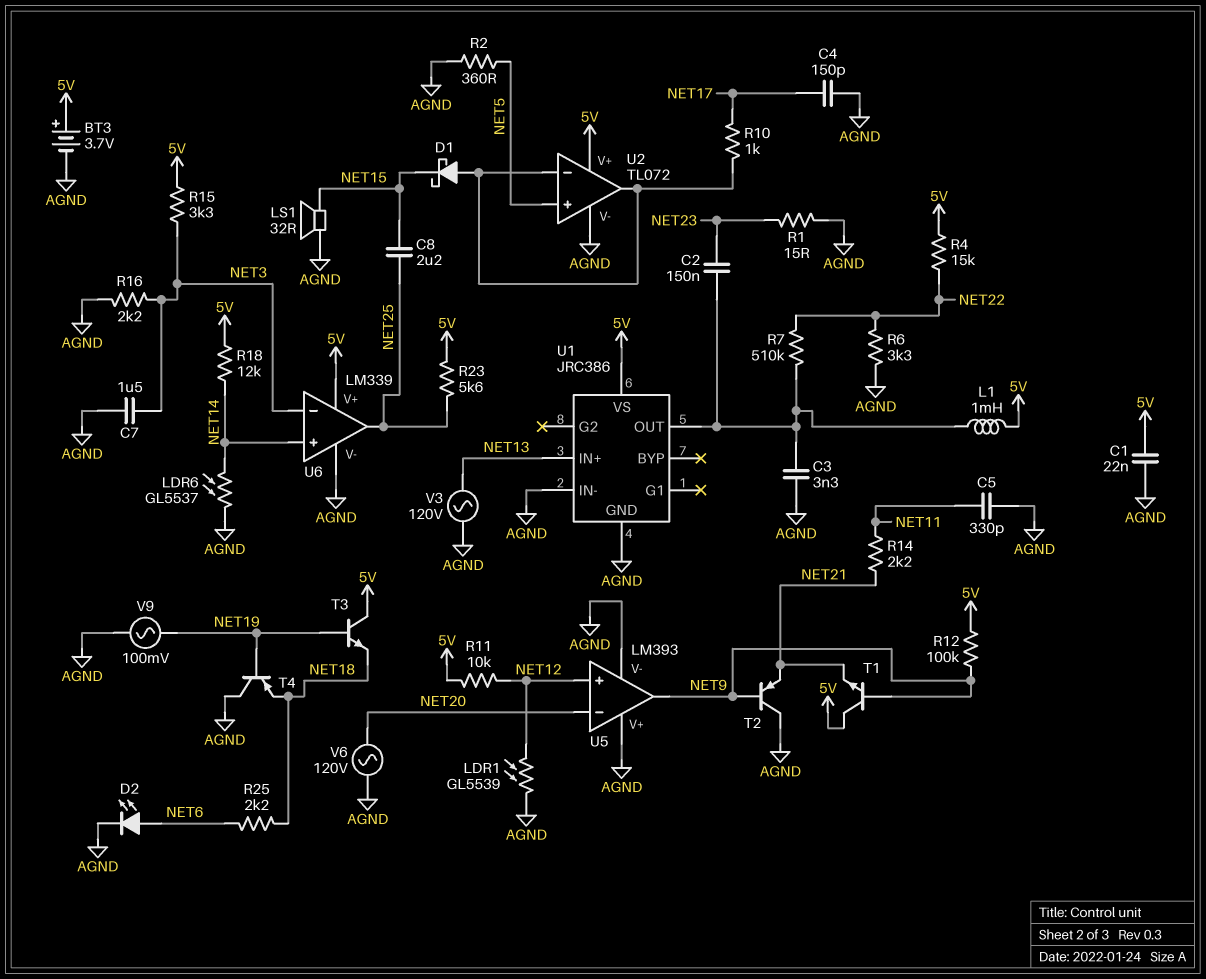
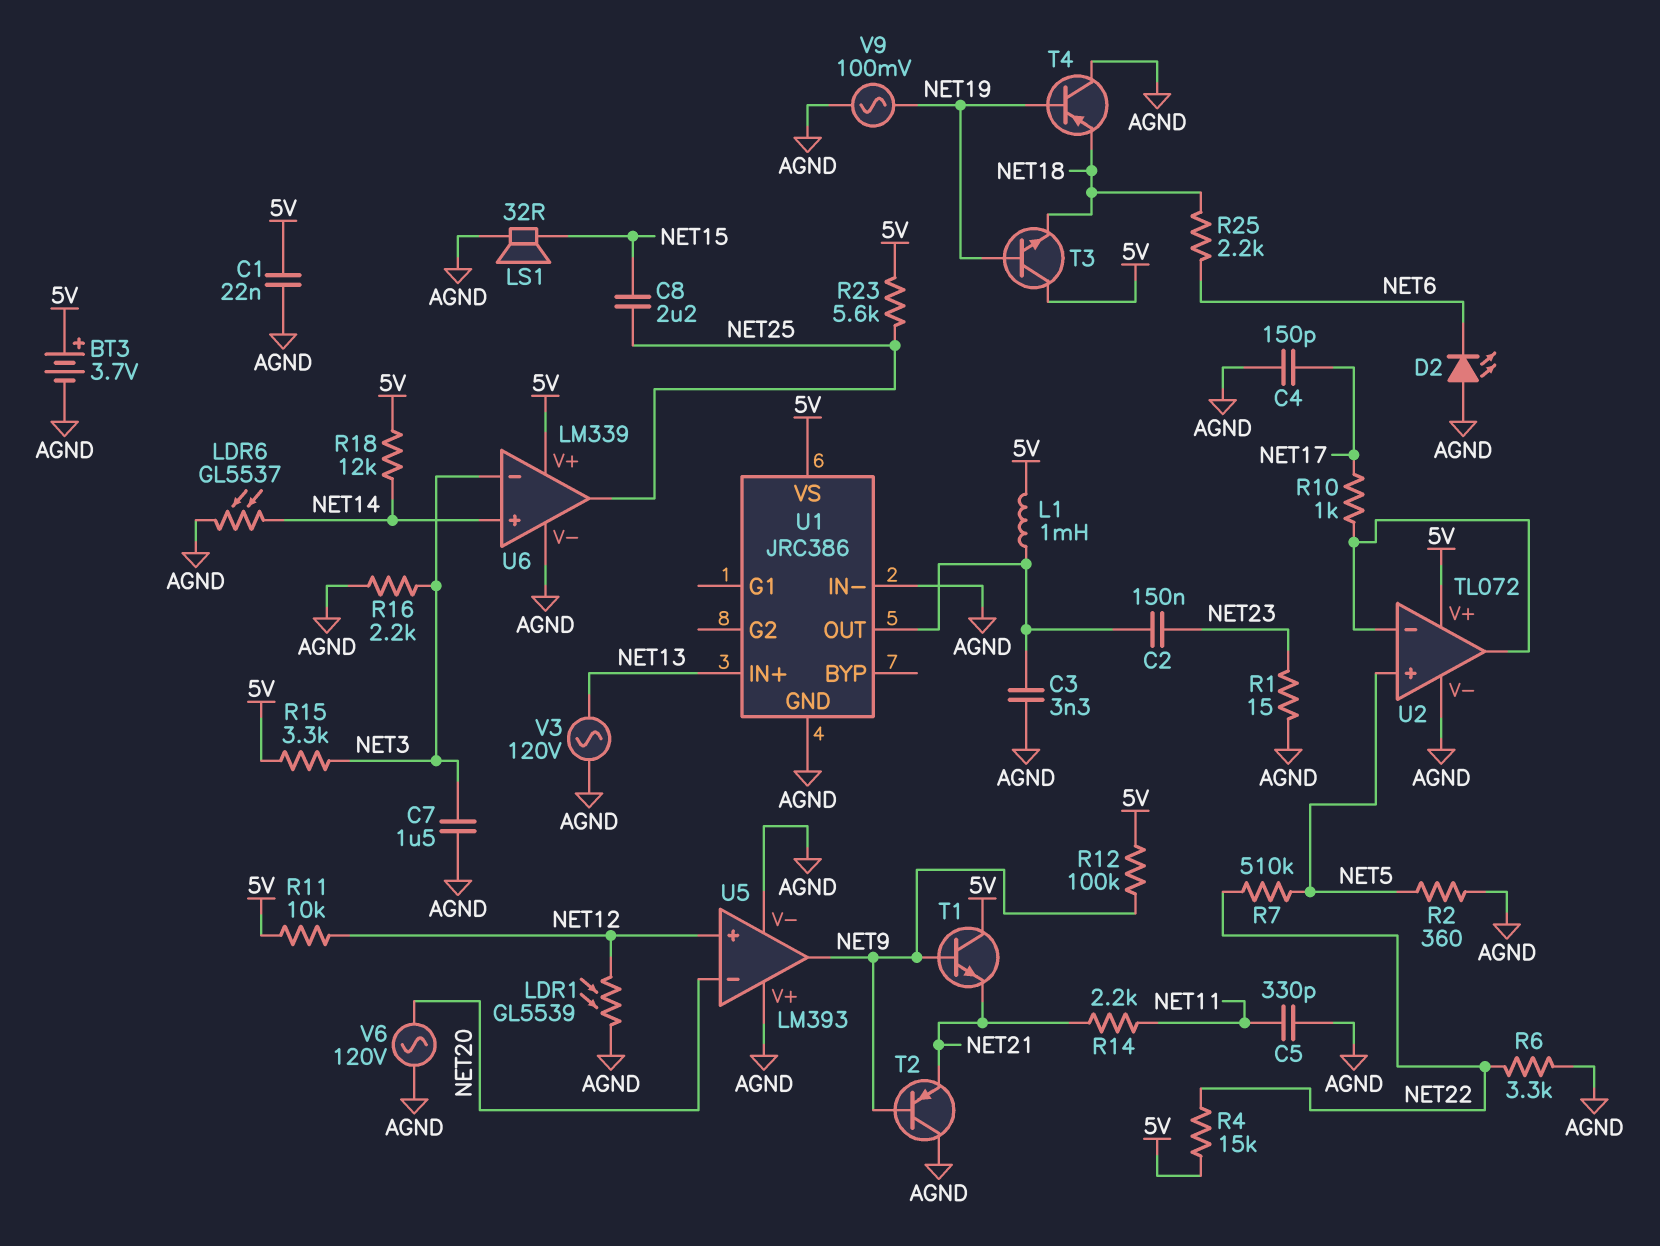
D1: schottky (A U2/in-, K NET15) -> none
D2: LED (A NET6, K AGND) -> LED (A AGND, K NET6)
R7: 510k (NET22, U1/OUT) -> 510k (NET5, NET22)

